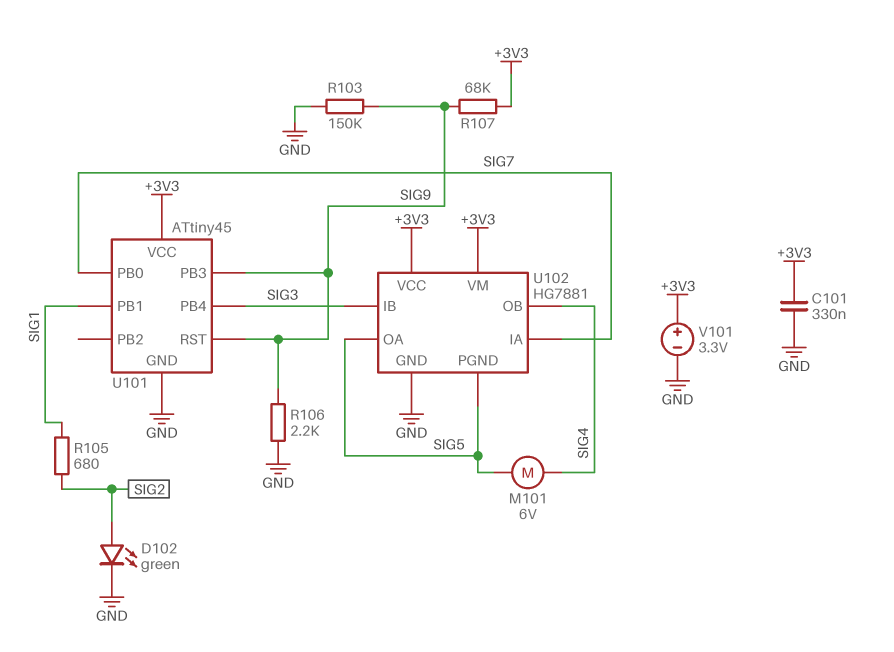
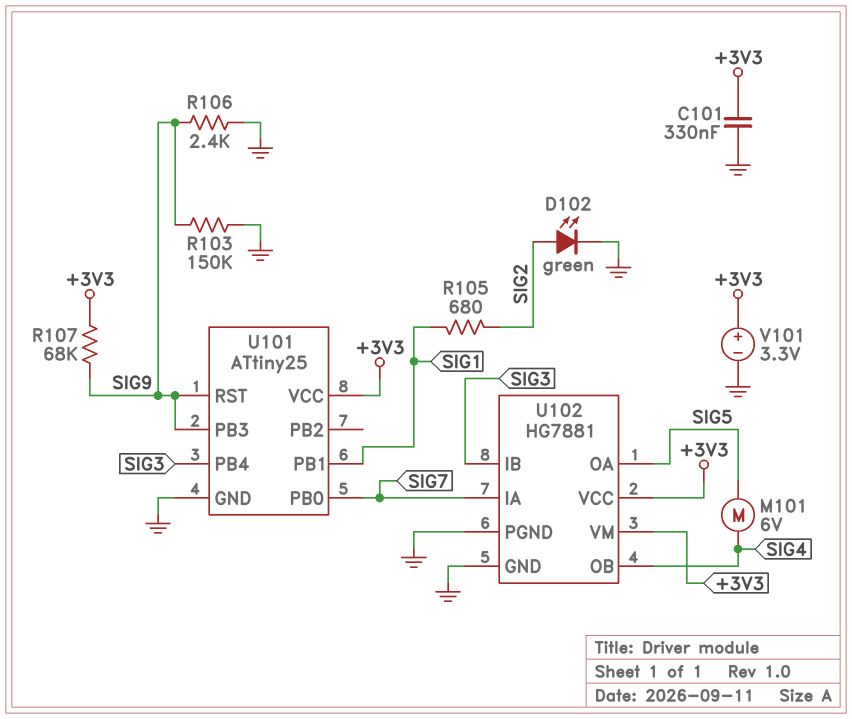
R106: 2.2k (GND, SIG9) -> 2.4k (GND, SIG9)
U101: ATtiny45 -> ATtiny25
U102 pin PGND: SIG5 -> GND

